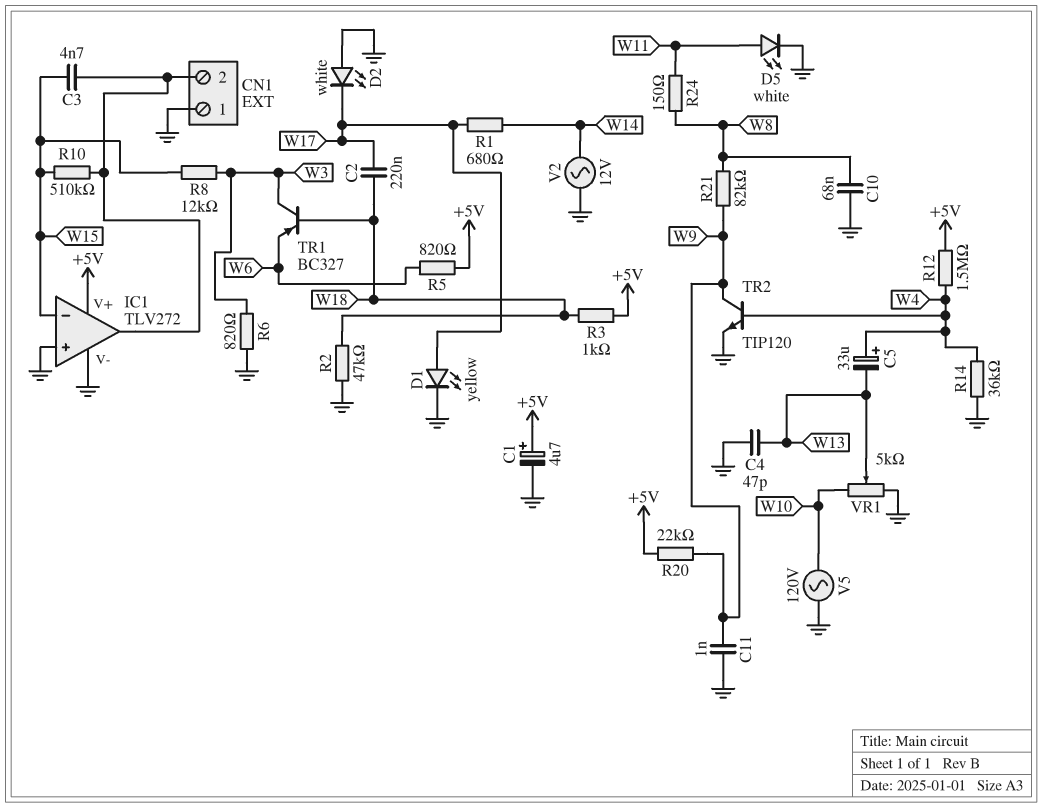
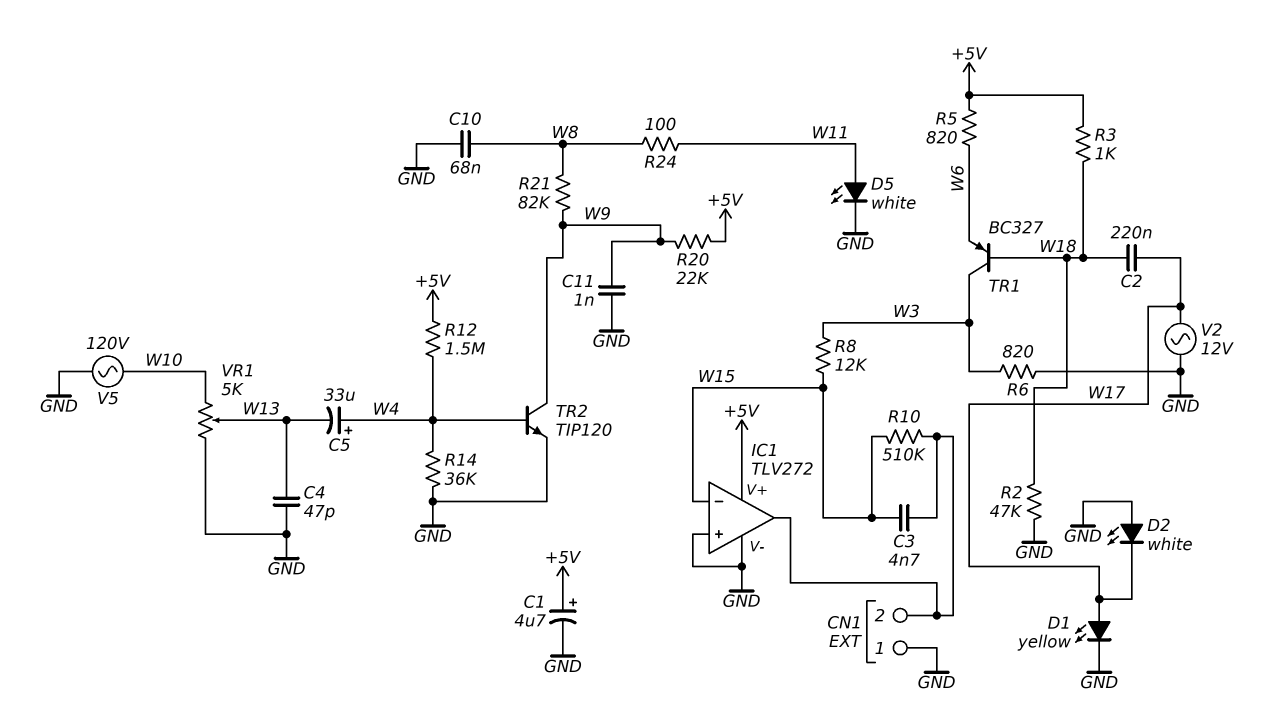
R1: 680 (W14, W17) -> none
R24: 150 (W8, W11) -> 100 (W8, W11)
V2: AC 12V (GND, W14) -> AC 12V (GND, W17)

